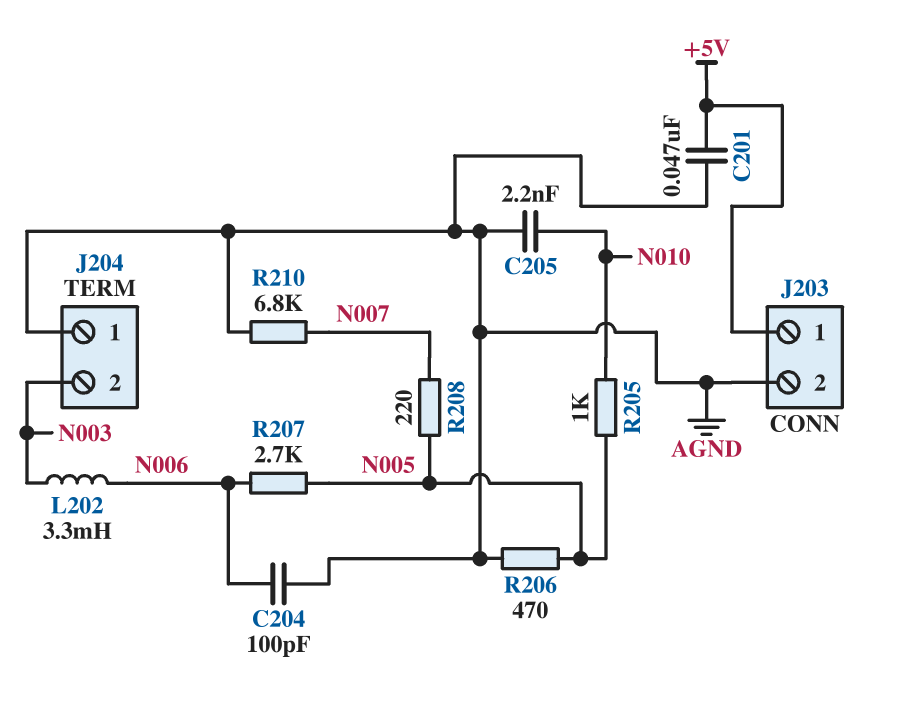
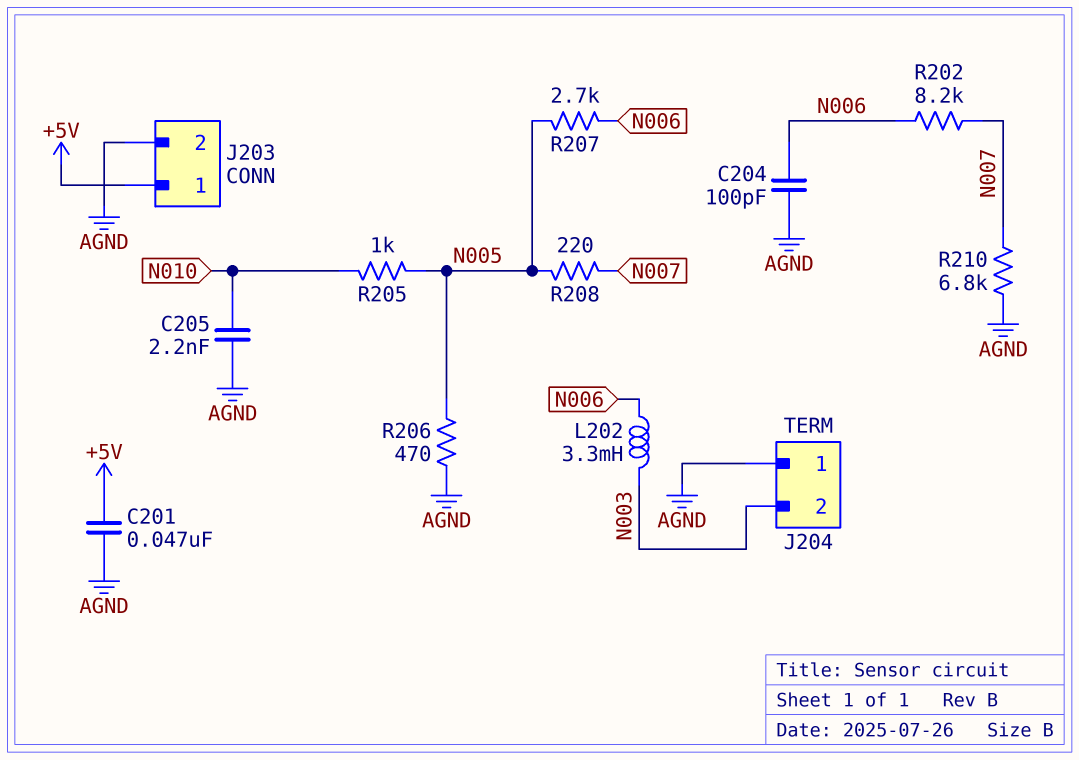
R202: none -> 8.2k (N006, N007)

